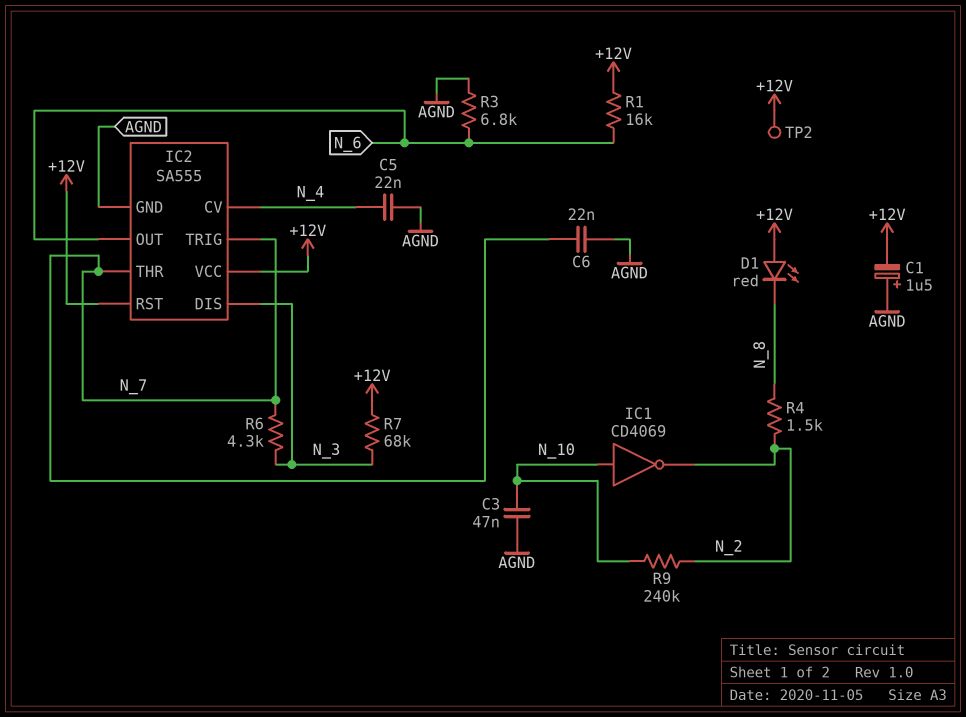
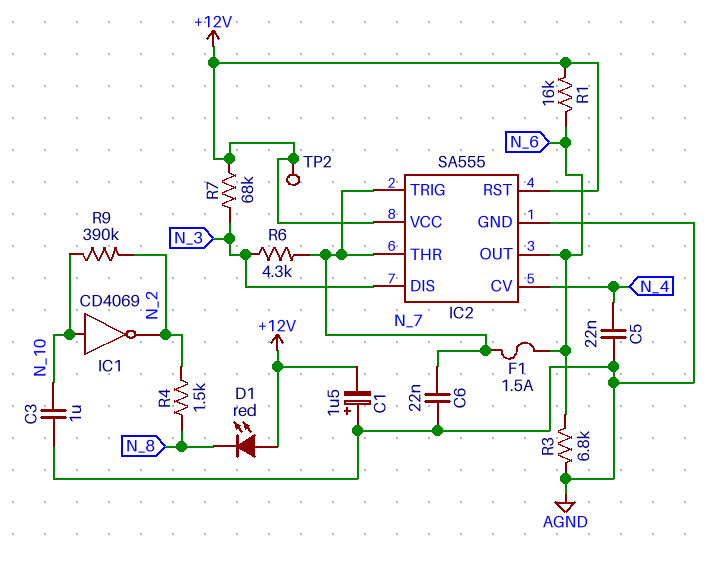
C3: 47nF (AGND, N_10) -> 1uF (AGND, N_10)
F1: none -> 1.5A (N_6, N_7)
R9: 240k (N_2, N_10) -> 390k (N_2, N_10)

